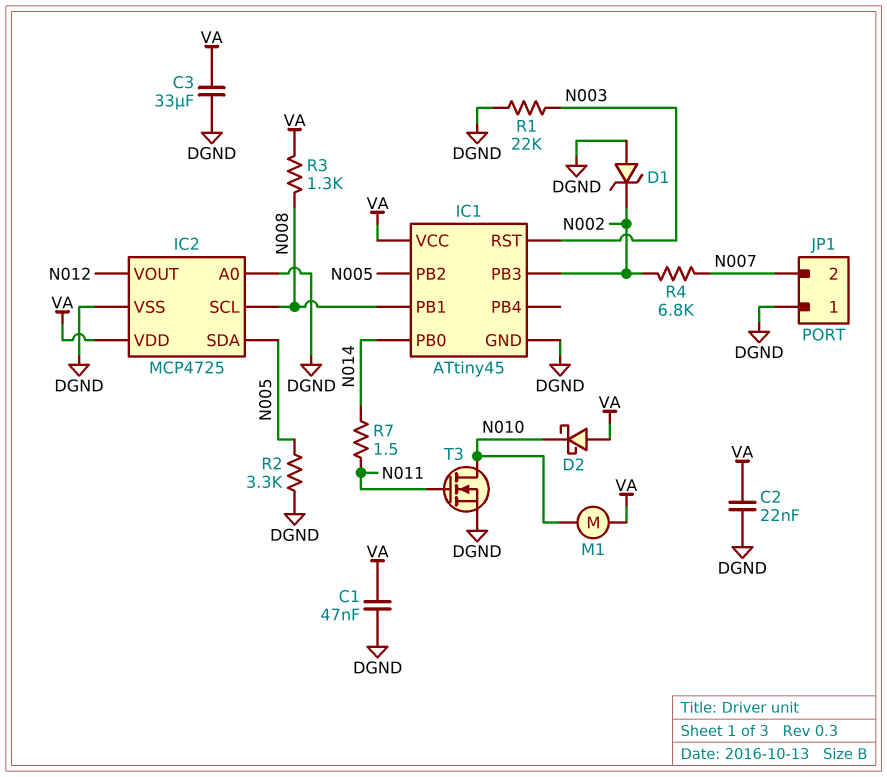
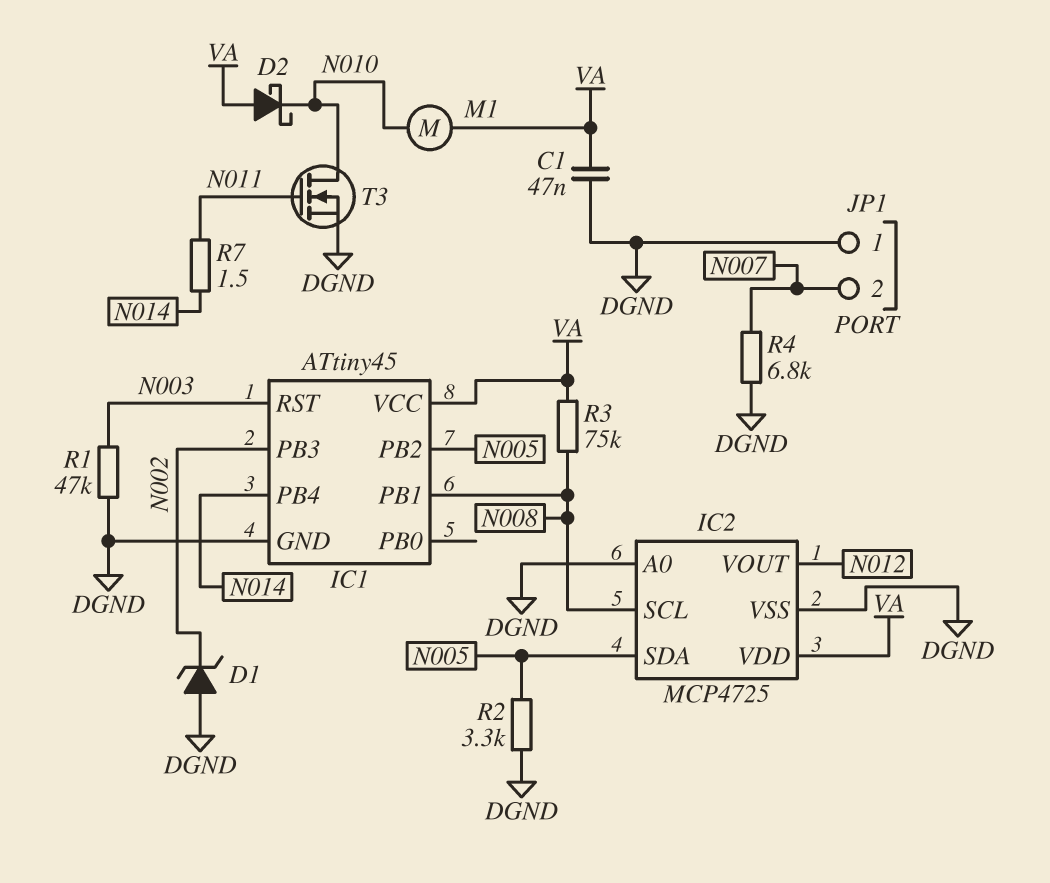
C2: 22nF (DGND, VA) -> none
C3: 33uF (DGND, VA) -> none
IC1 pin PB0: N014 -> none
IC1 pin PB4: none -> N014
R1: 22k (DGND, N003) -> 47k (DGND, N003)
R3: 1.3k (N008, VA) -> 75k (N008, VA)
R4: 6.8k (N002, N007) -> 6.8k (DGND, N007)

